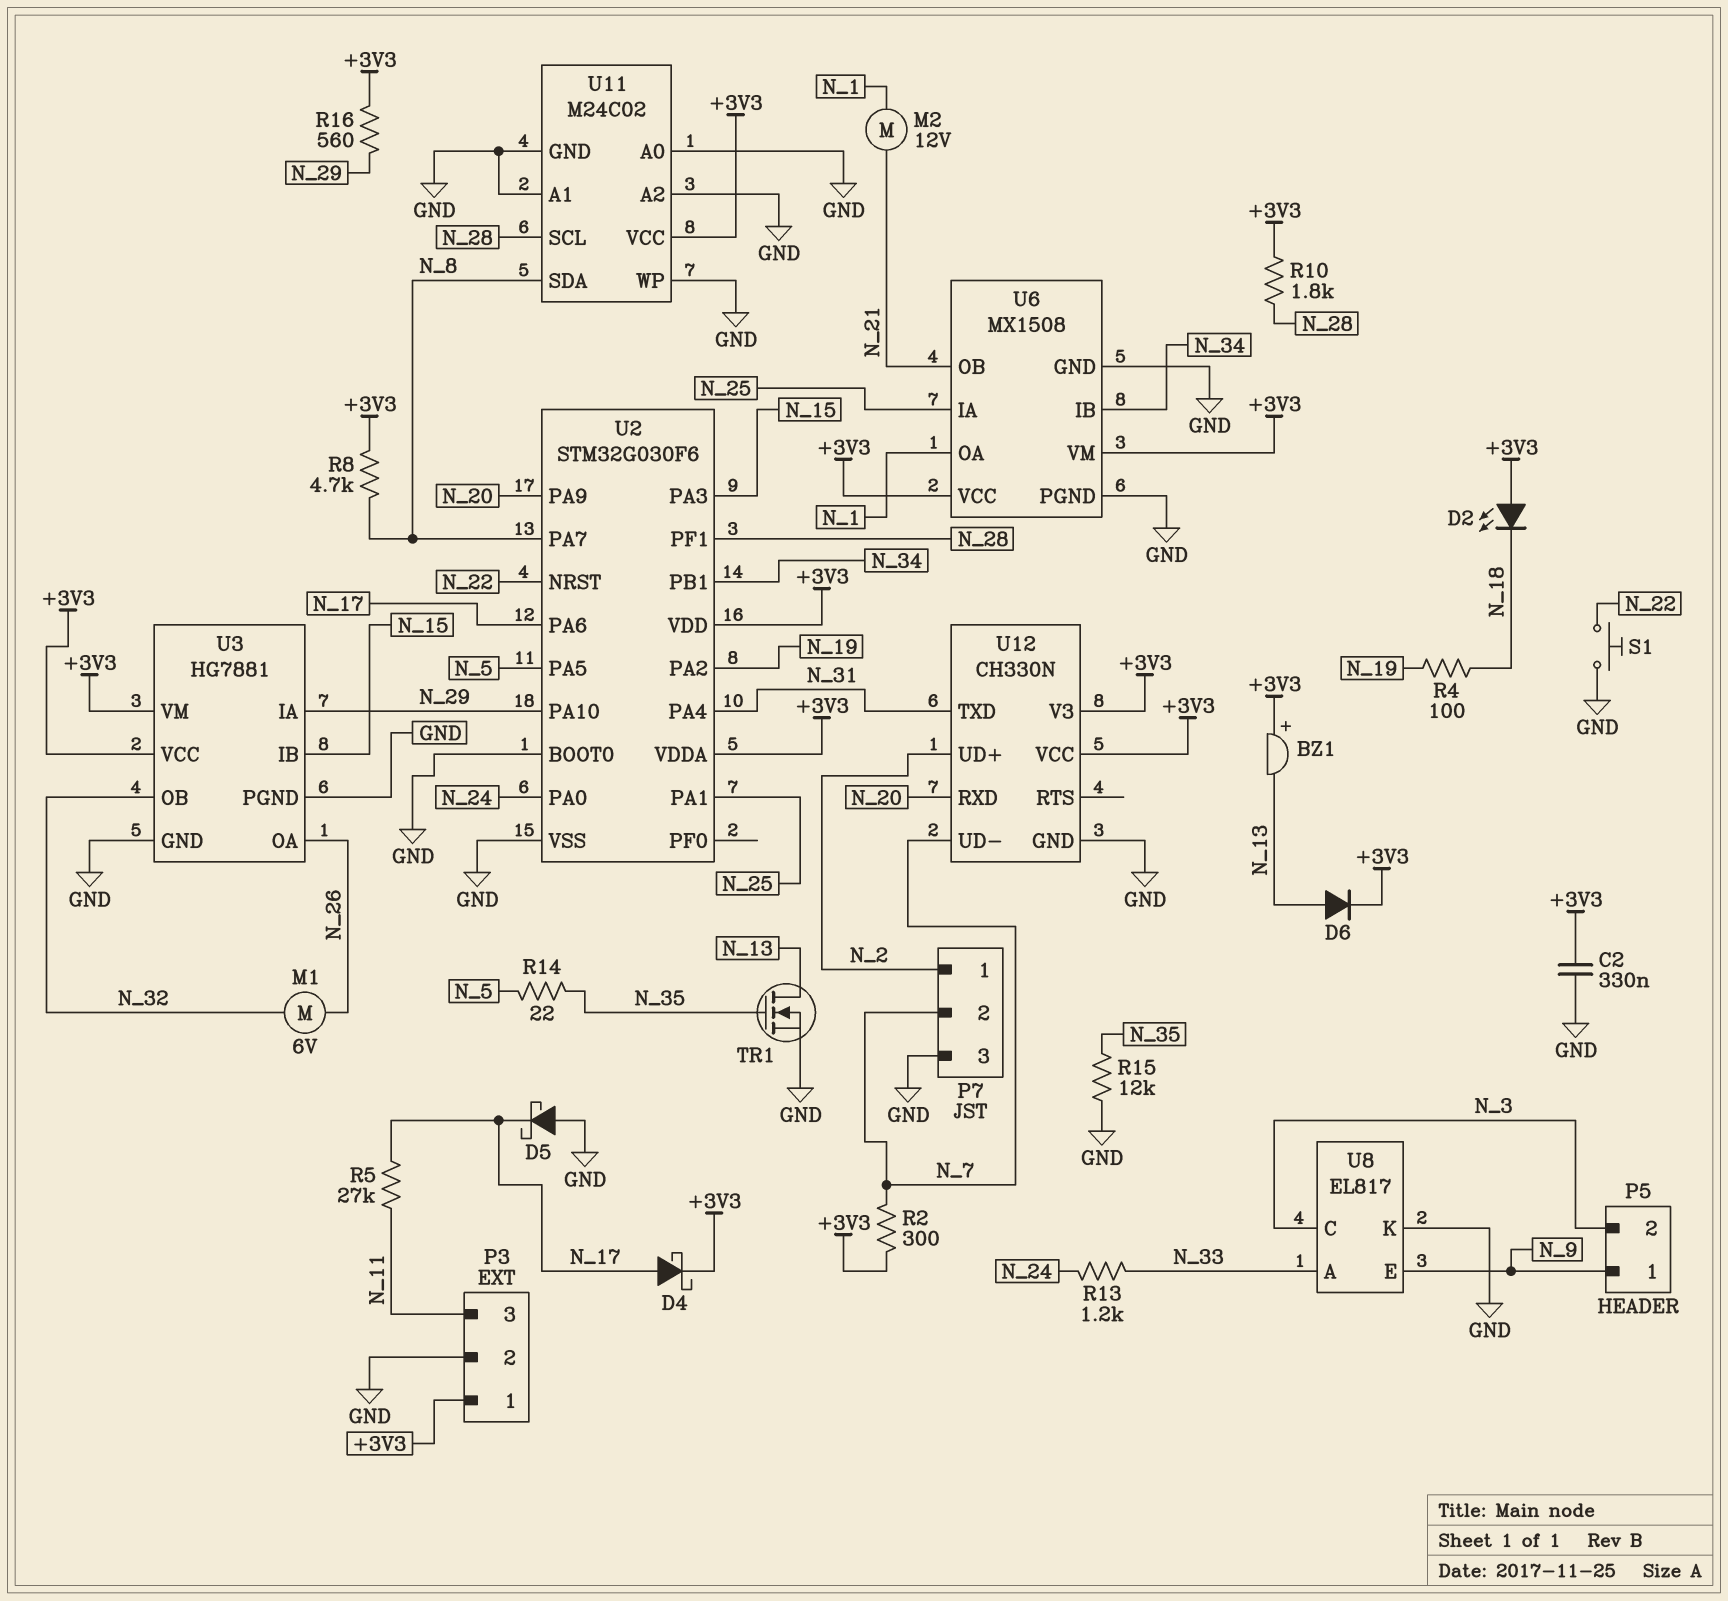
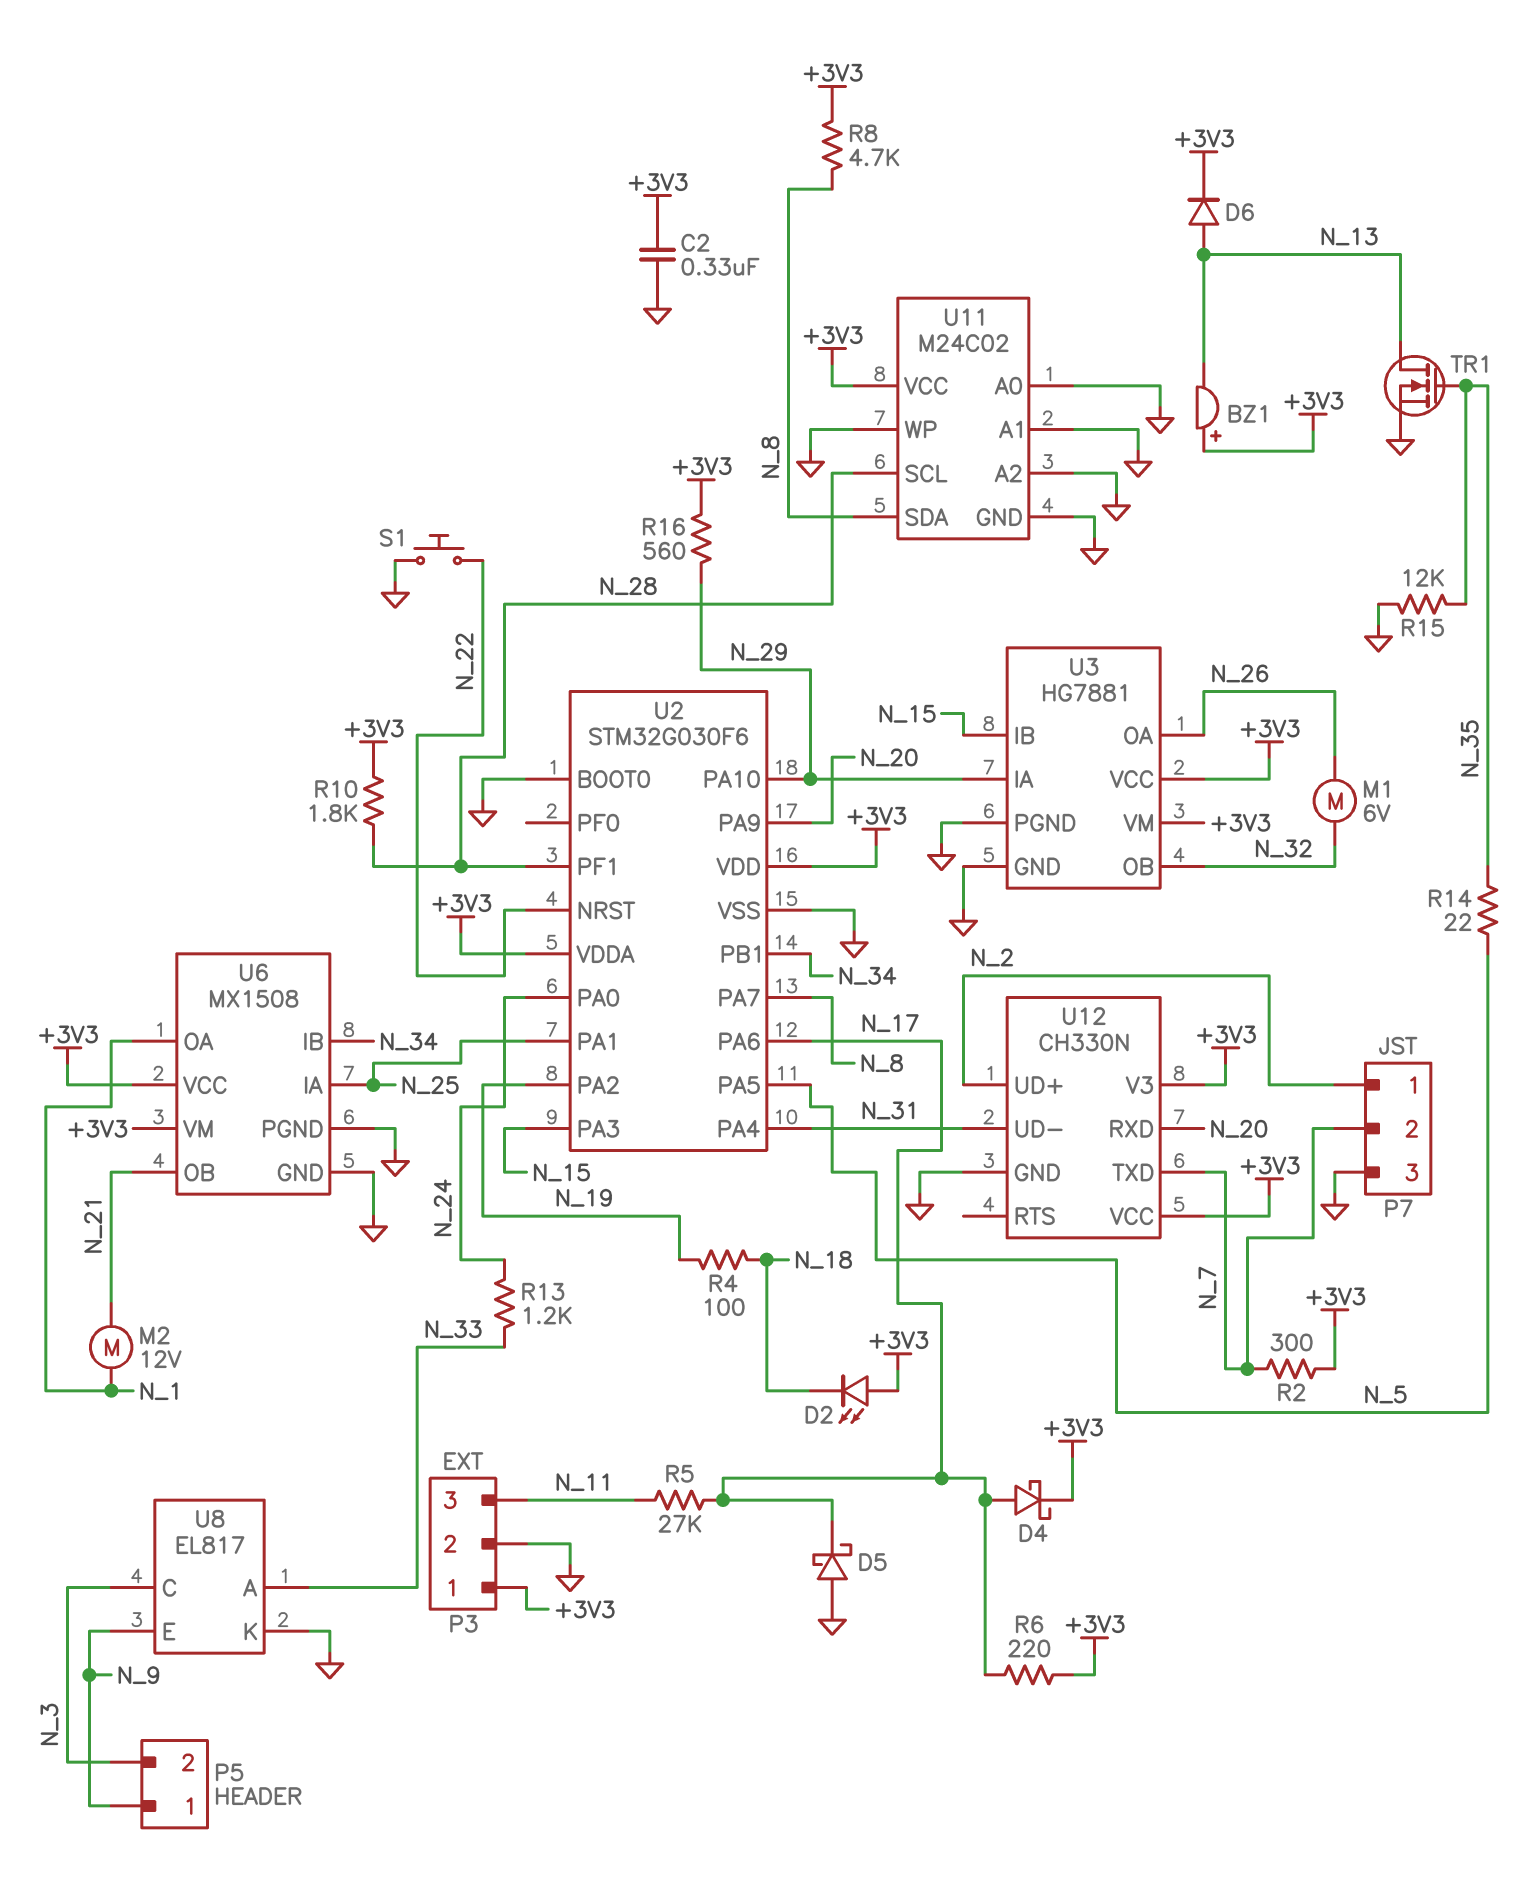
R6: none -> 220 (+3V3, N_17)
U12 pin TXD: N_31 -> N_7
U12 pin UD-: N_7 -> N_31

